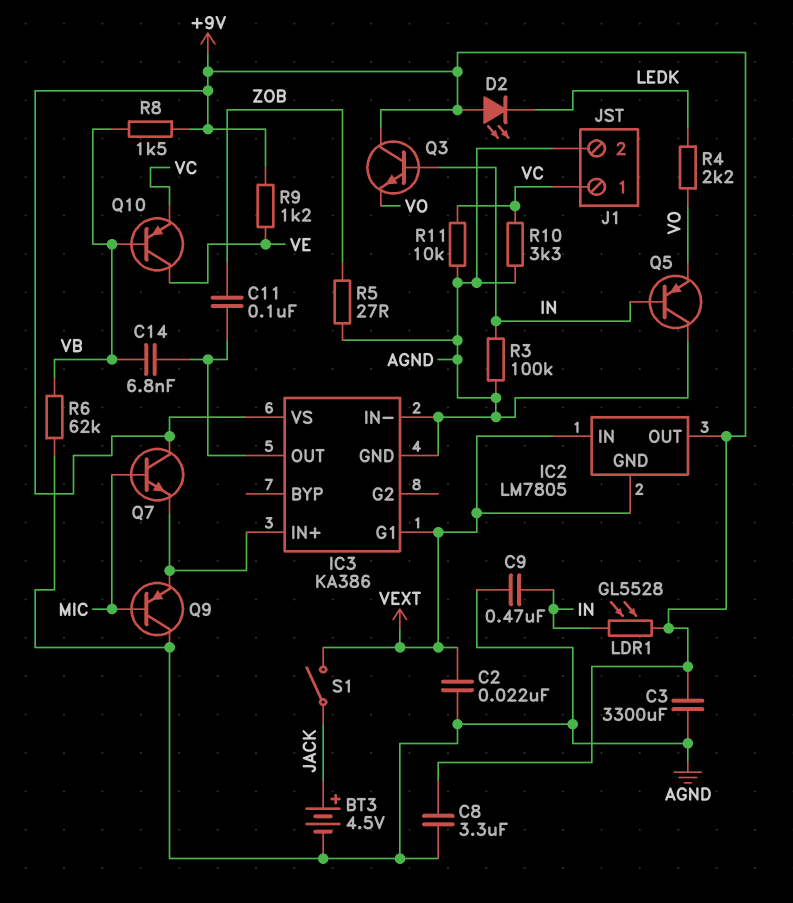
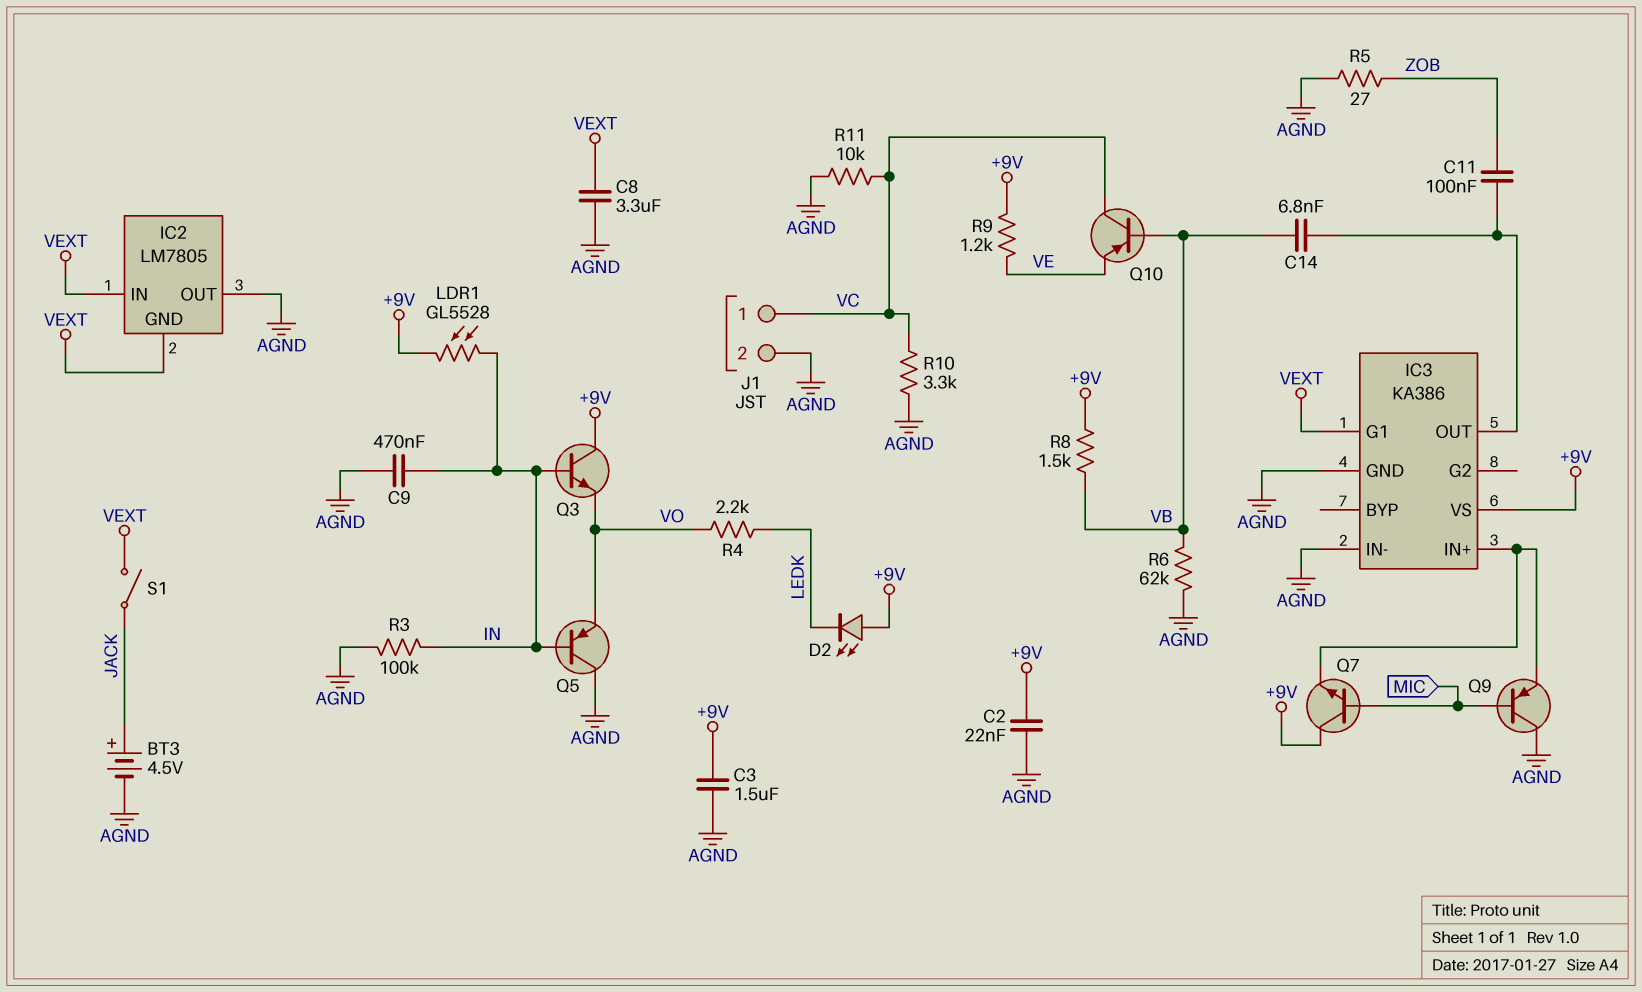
C2: 22nF (AGND, VEXT) -> 22nF (+9V, AGND)
C3: 3300uF (+9V, AGND) -> 1.5uF (+9V, AGND)
C8: 3.3uF (+9V, AGND) -> 3.3uF (AGND, VEXT)
IC2 pin OUT: +9V -> AGND
Q10: PNP (B VB, C VE, E VC) -> PNP (B VB, C VC, E VE)

